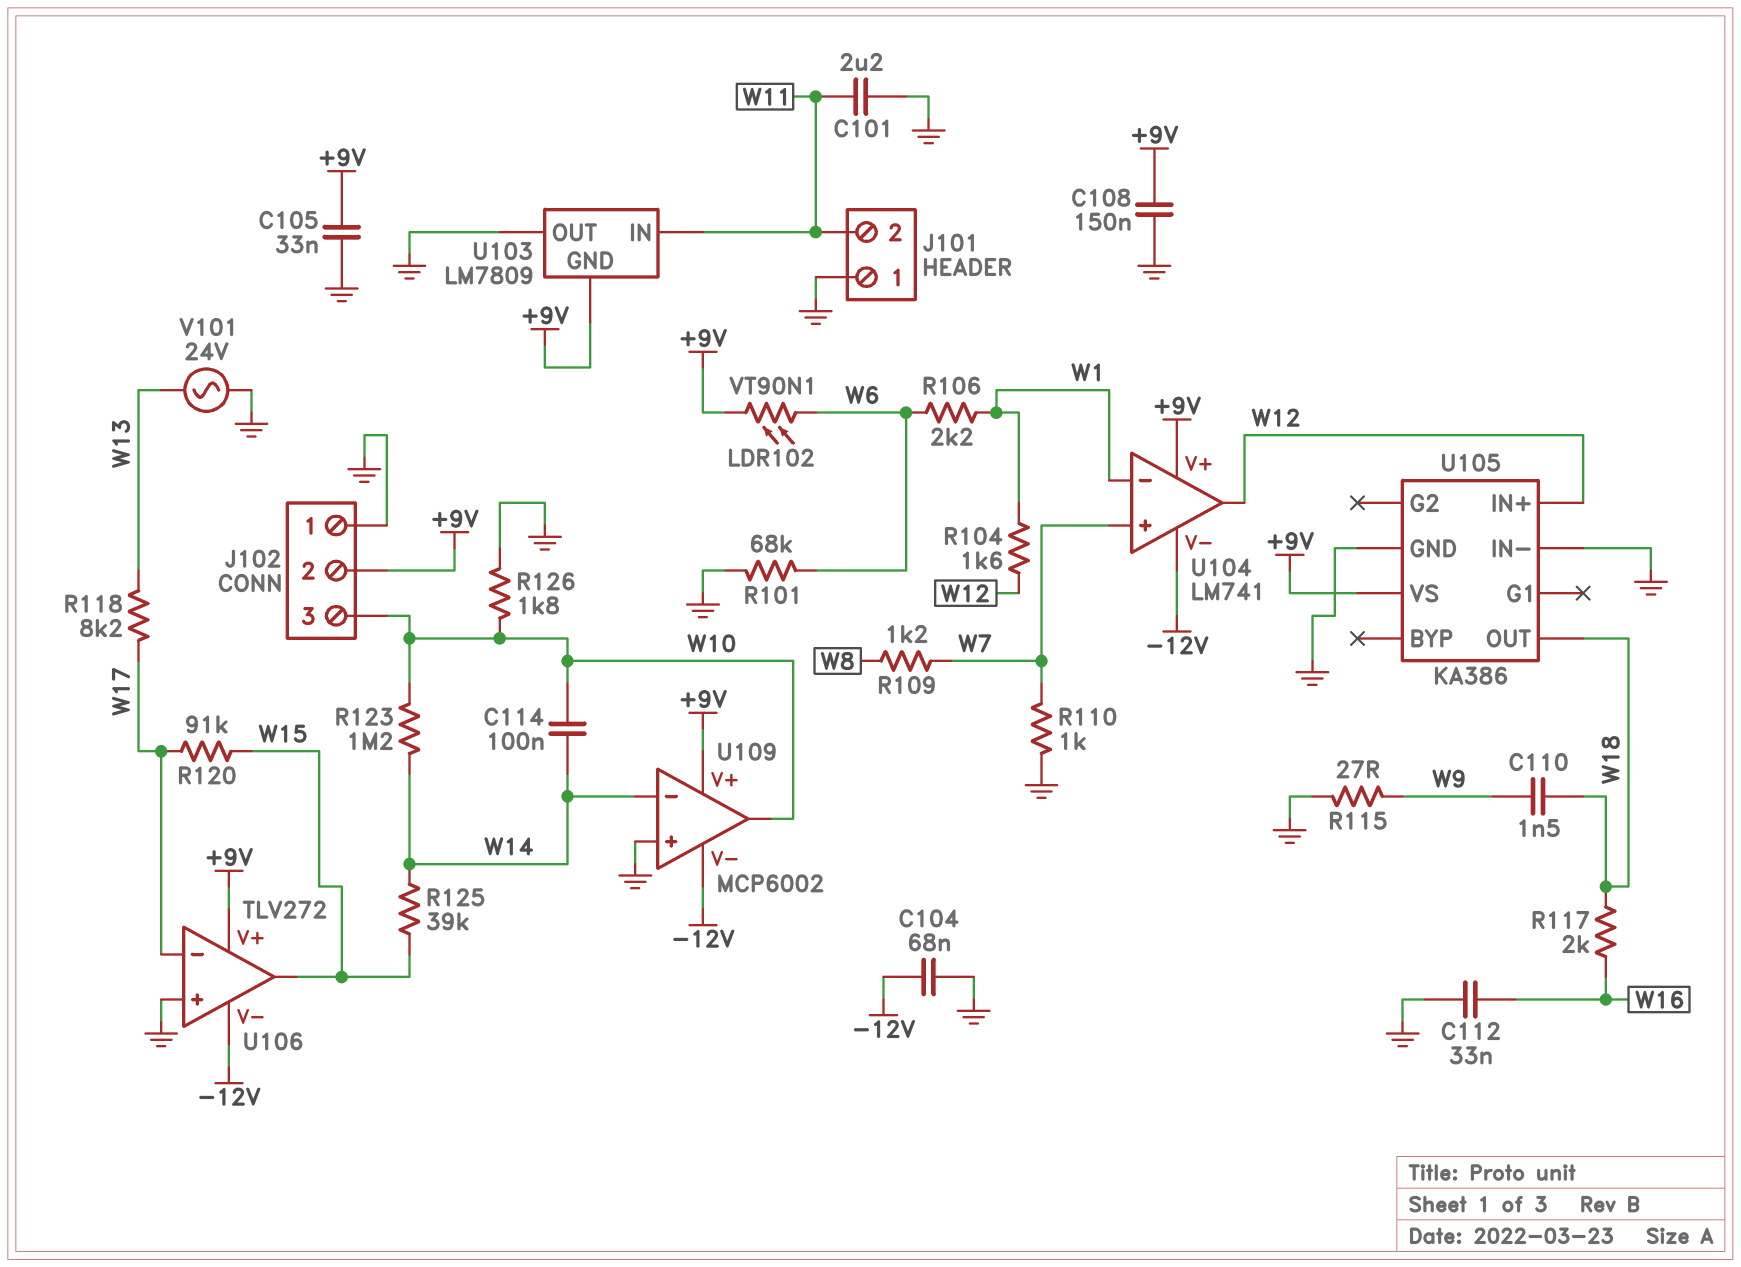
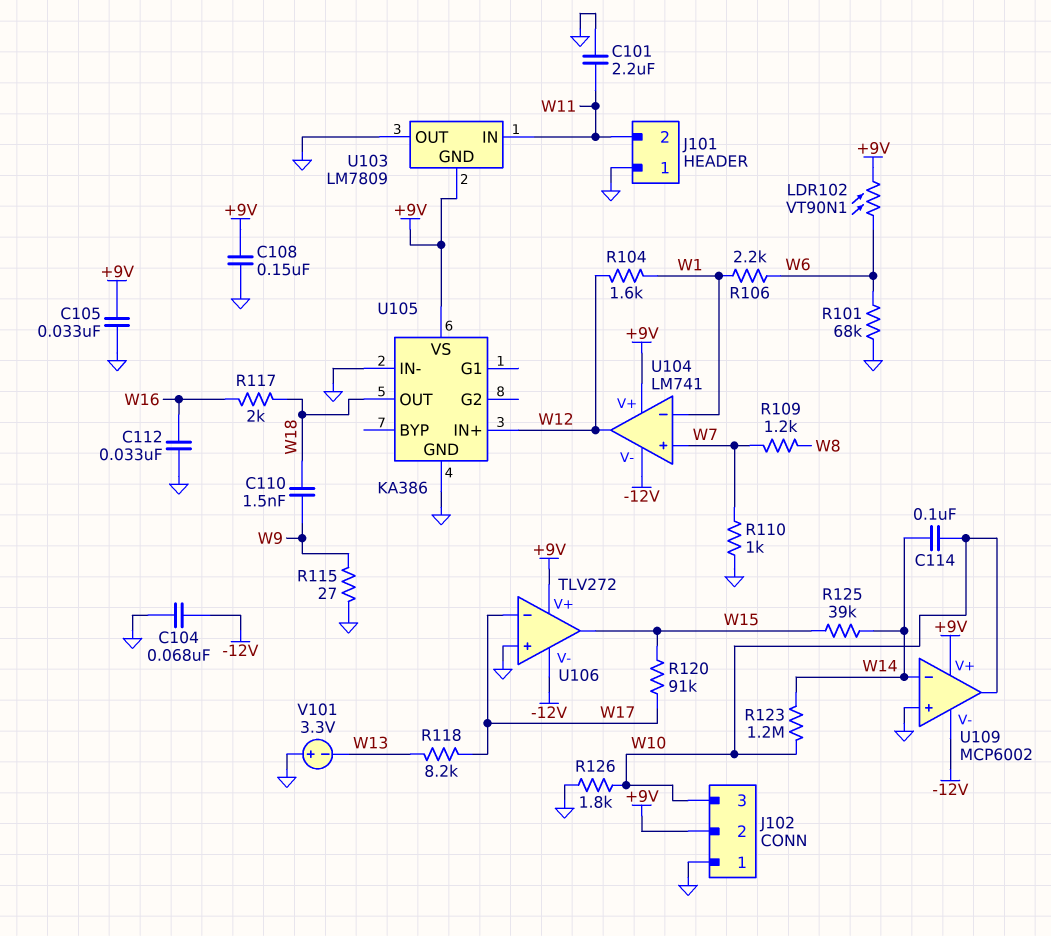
V101: AC 24V (GND, W13) -> 3.3V (plus GND, minus W13)

